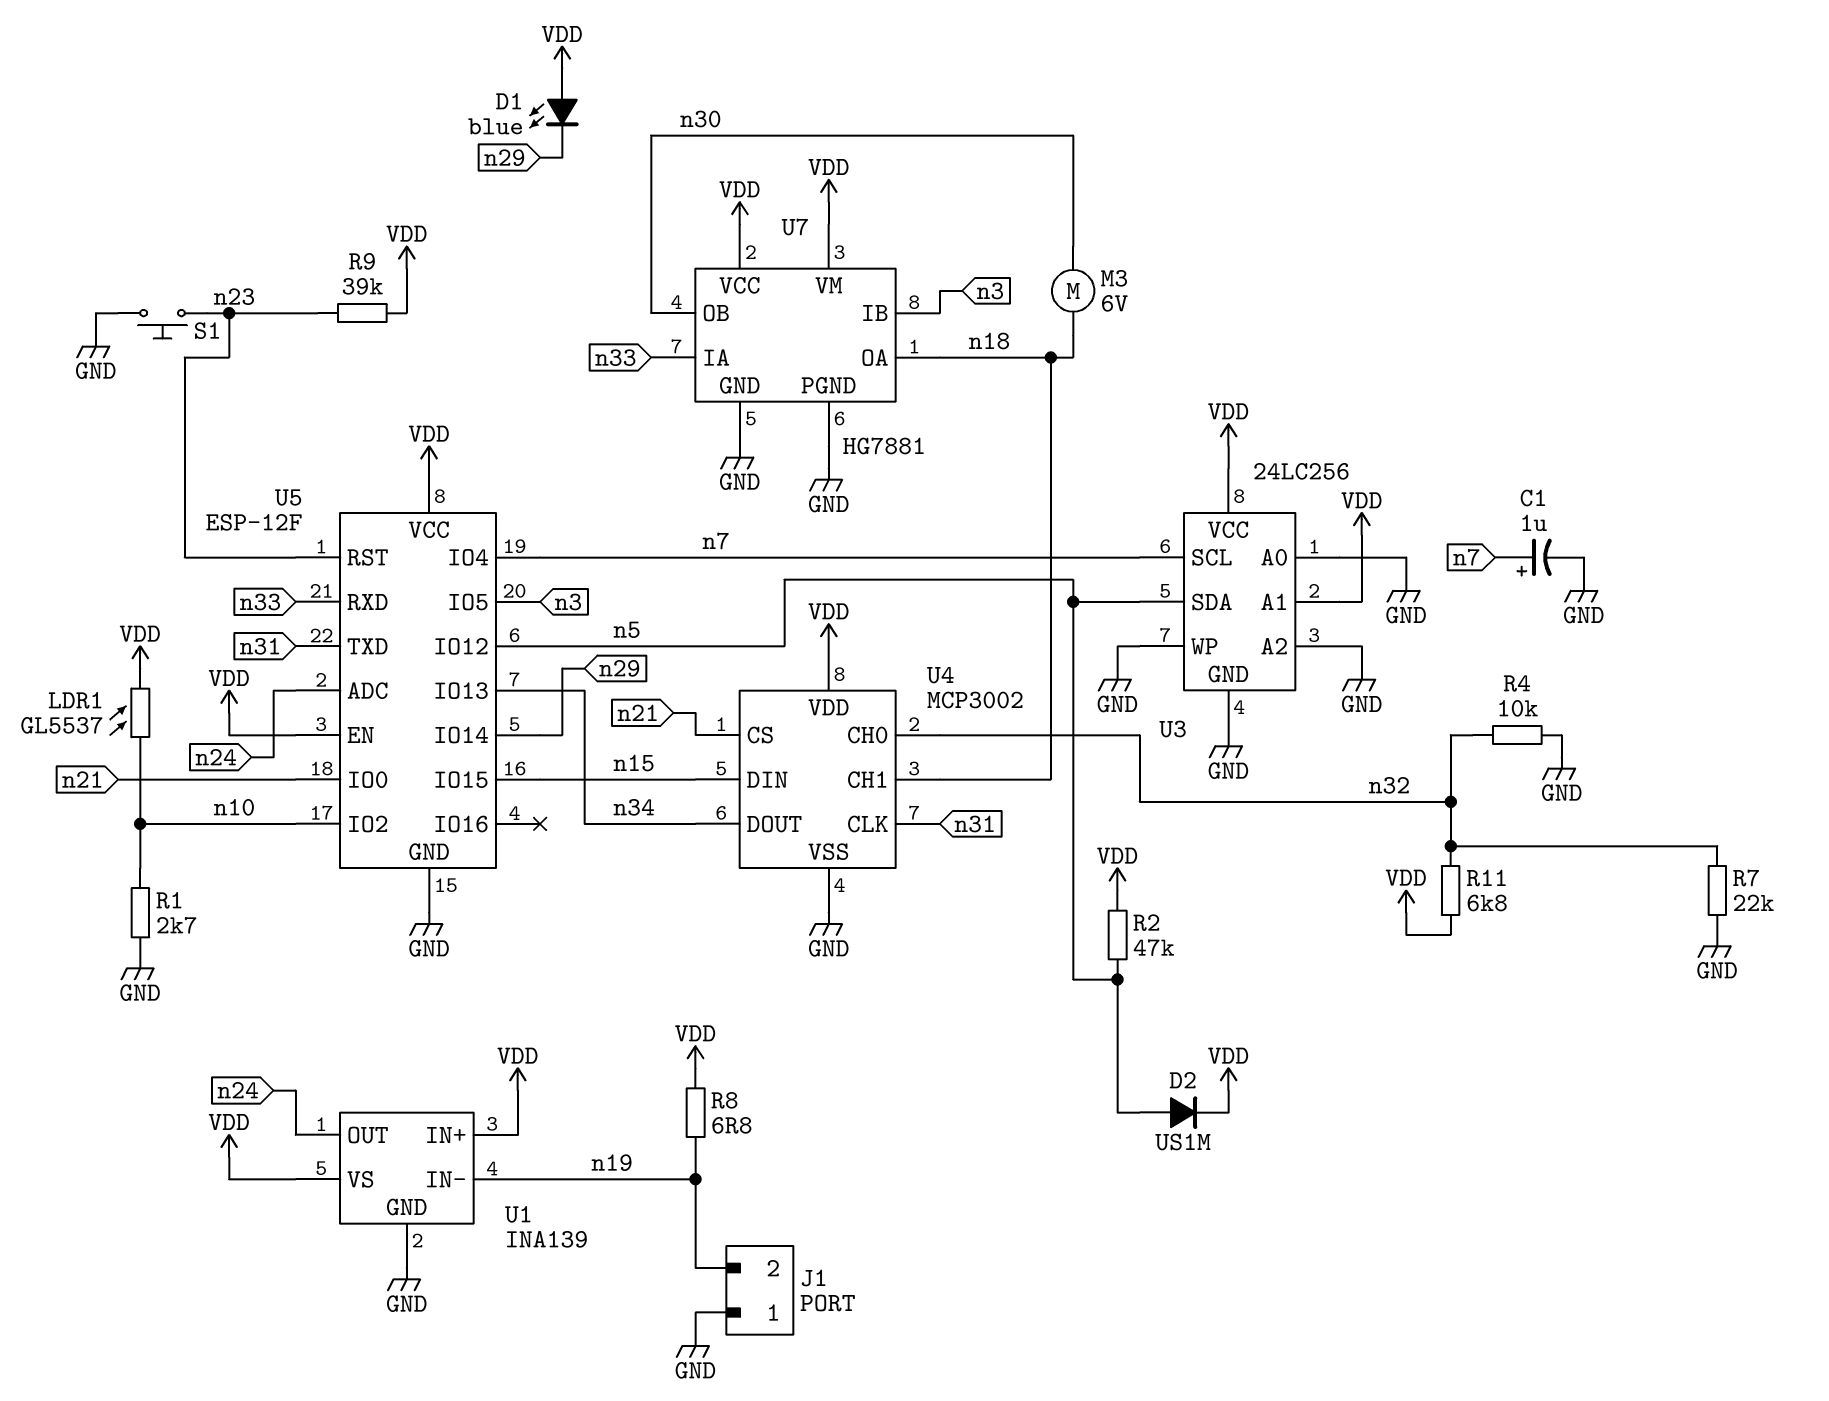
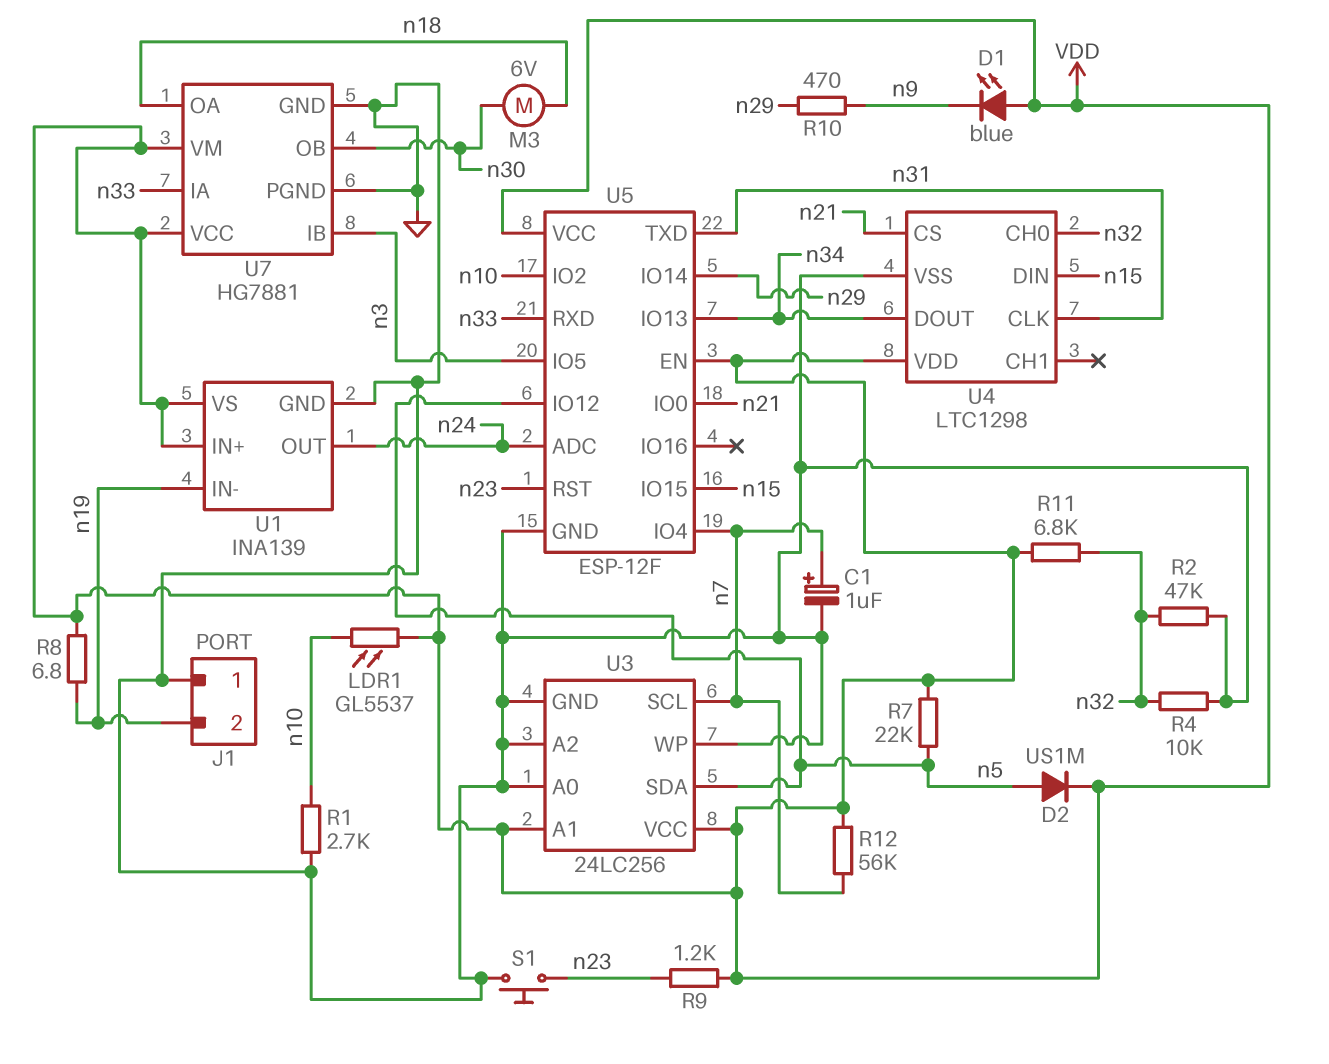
D1: LED blue (A VDD, K n29) -> LED blue (A VDD, K n9)
R2: 47k (VDD, n5) -> 47k (GND, n32)
R7: 22k (GND, n32) -> 22k (VDD, n5)
R9: 39k (VDD, n23) -> 1.2k (VDD, n23)
R10: none -> 470 (n9, n29)
R12: none -> 56k (VDD, n7)
U4: MCP3002 -> LTC1298
U4 pin CH1: n18 -> none

